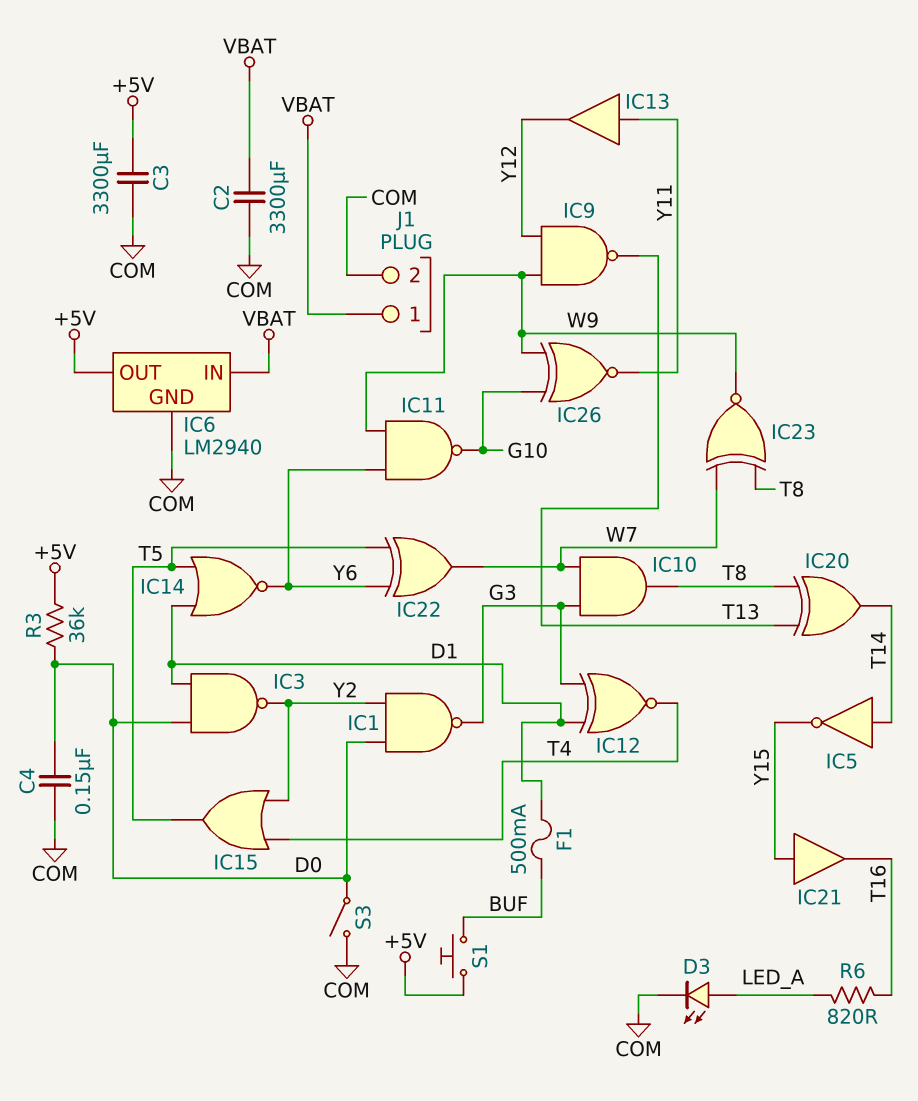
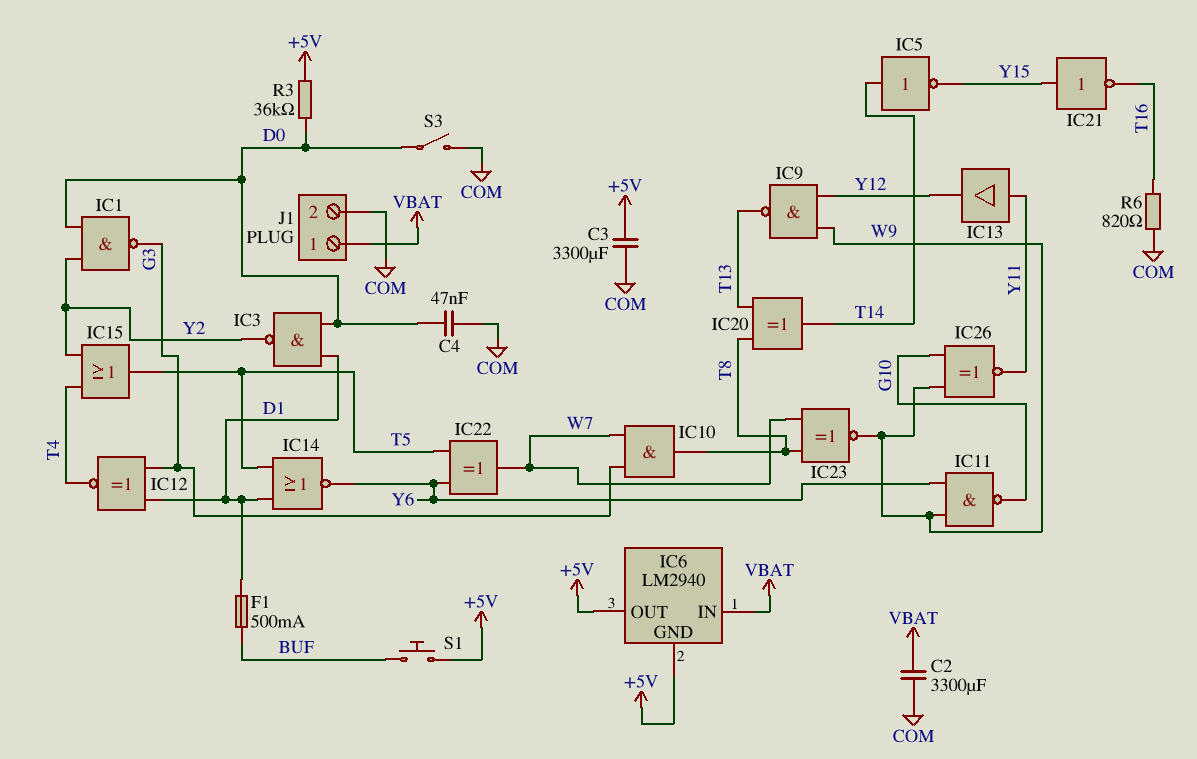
C4: 150nF (COM, D0) -> 47nF (COM, D0)
D3: LED (A LED_A, K COM) -> none
IC6 pin GND: COM -> +5V
IC21: buffer (in Y15, out T16) -> NOT (in Y15, out T16)
R6: 820 (LED_A, T16) -> 820 (COM, T16)

